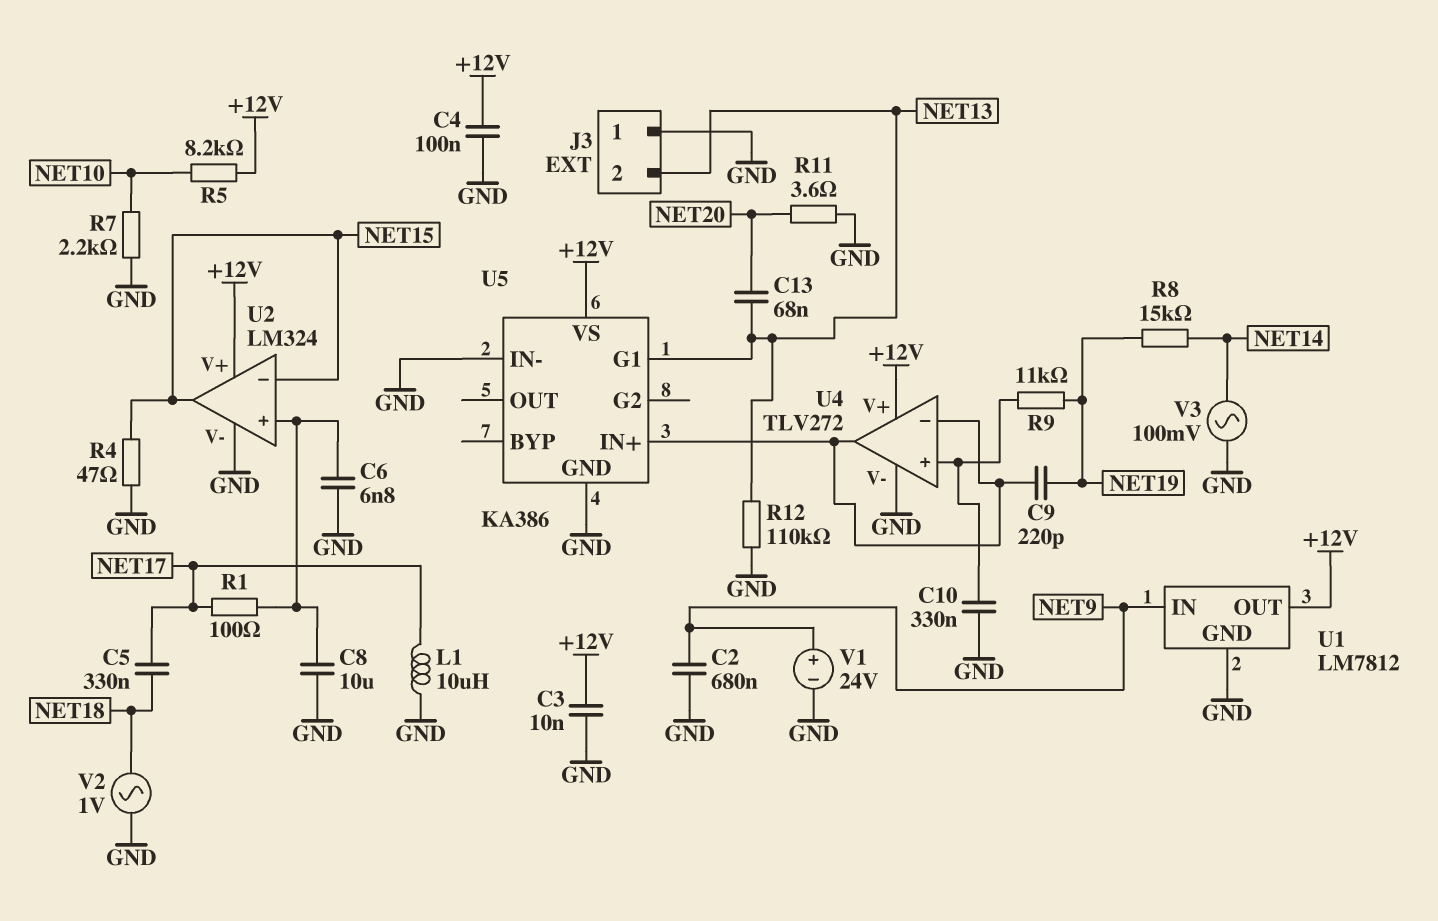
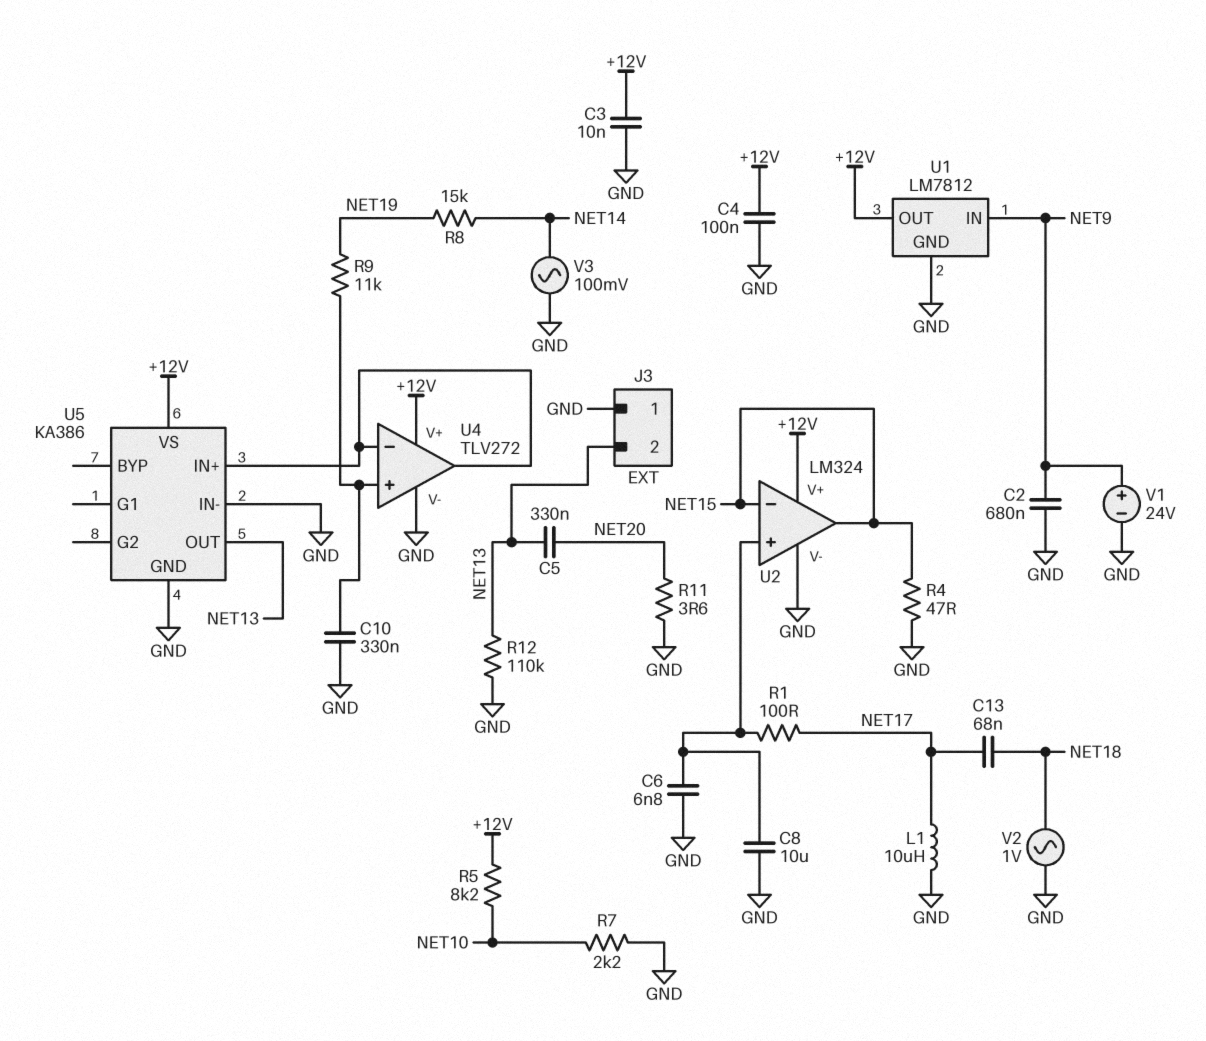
C5: 330nF (NET17, NET18) -> 330nF (NET13, NET20)
C9: 220pF (NET19, U4/in-) -> none
C13: 68nF (NET13, NET20) -> 68nF (NET17, NET18)
U5 pin G1: NET13 -> none
U5 pin OUT: none -> NET13

